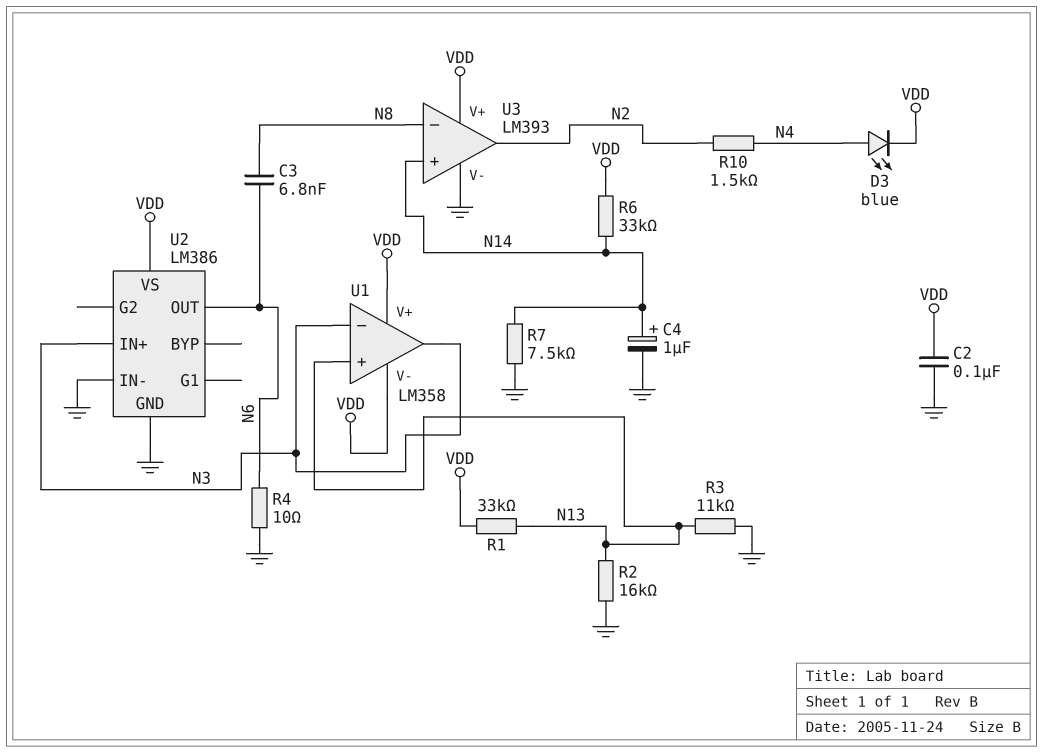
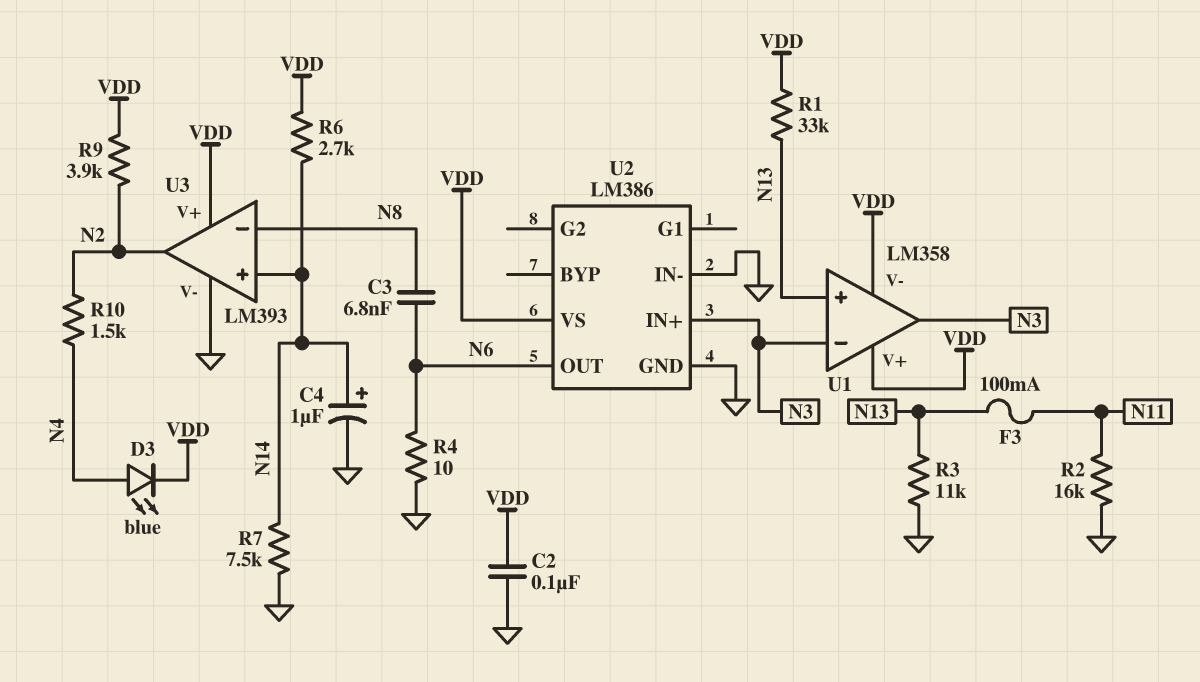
F3: none -> 100mA (N11, N13)
R2: 16k (GND, N13) -> 16k (GND, N11)
R6: 33k (N14, VDD) -> 2.7k (N14, VDD)
R9: none -> 3.9k (N2, VDD)

